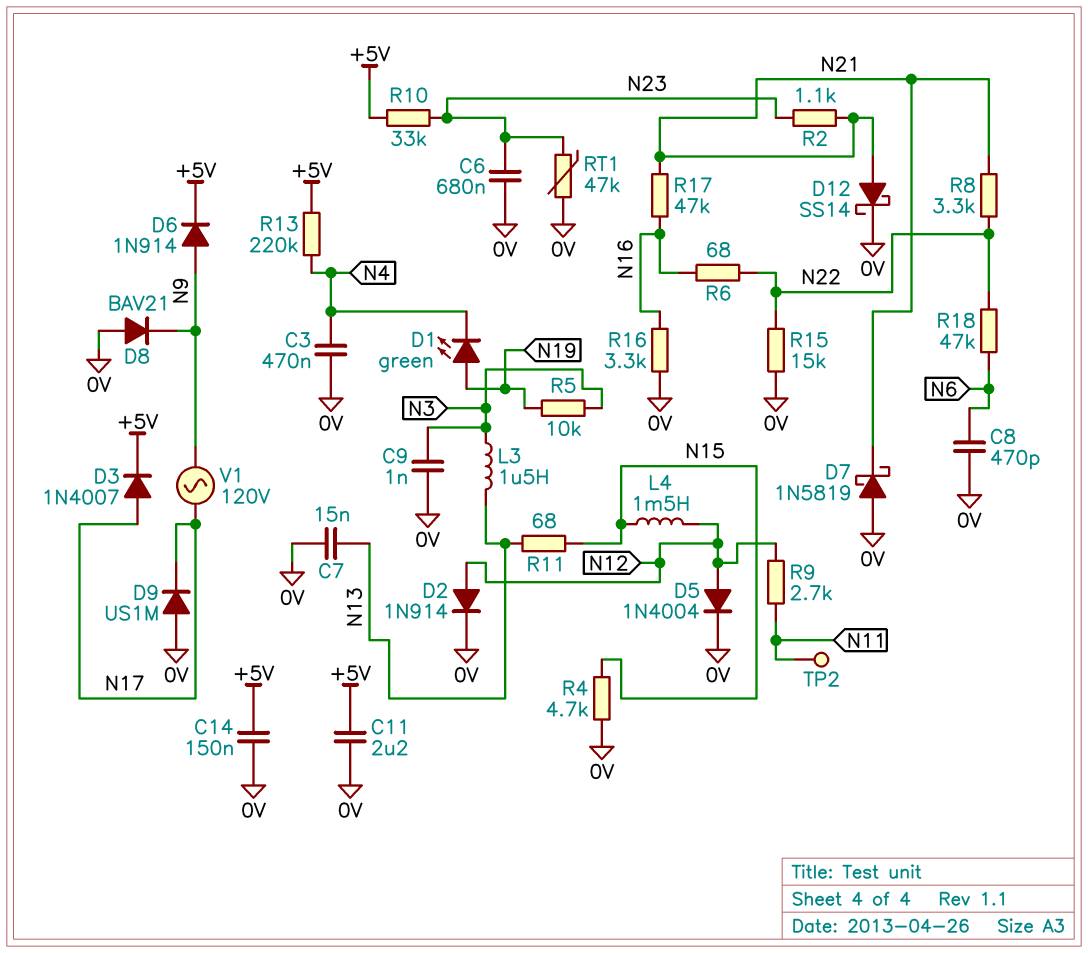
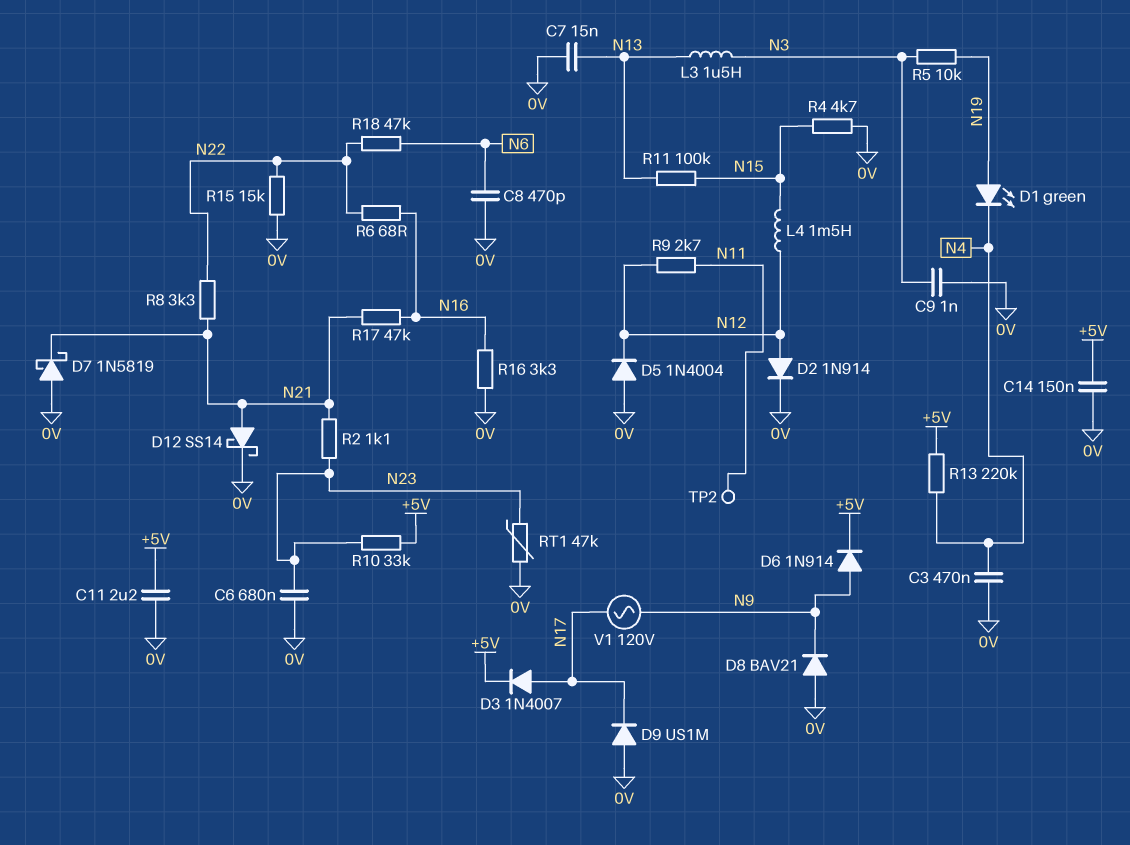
D5: diode 1N4004 (A N12, K 0V) -> diode 1N4004 (A 0V, K N12)
R11: 68 (N13, N15) -> 100k (N13, N15)

